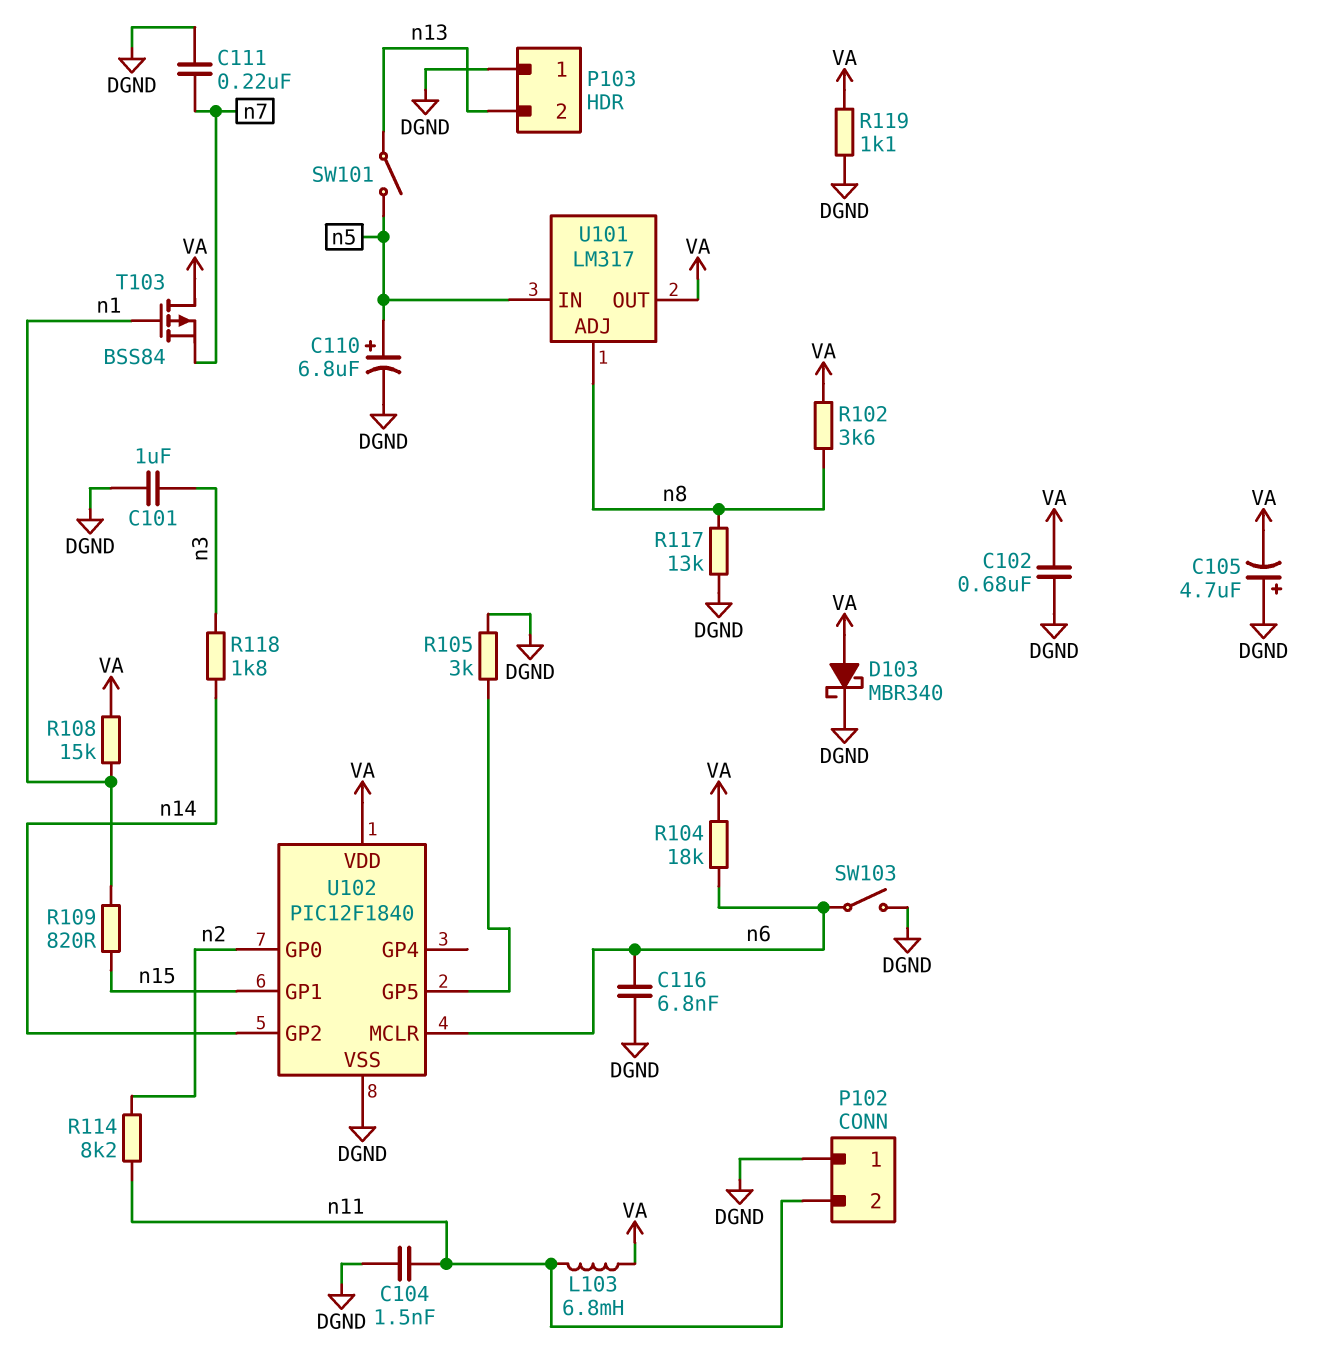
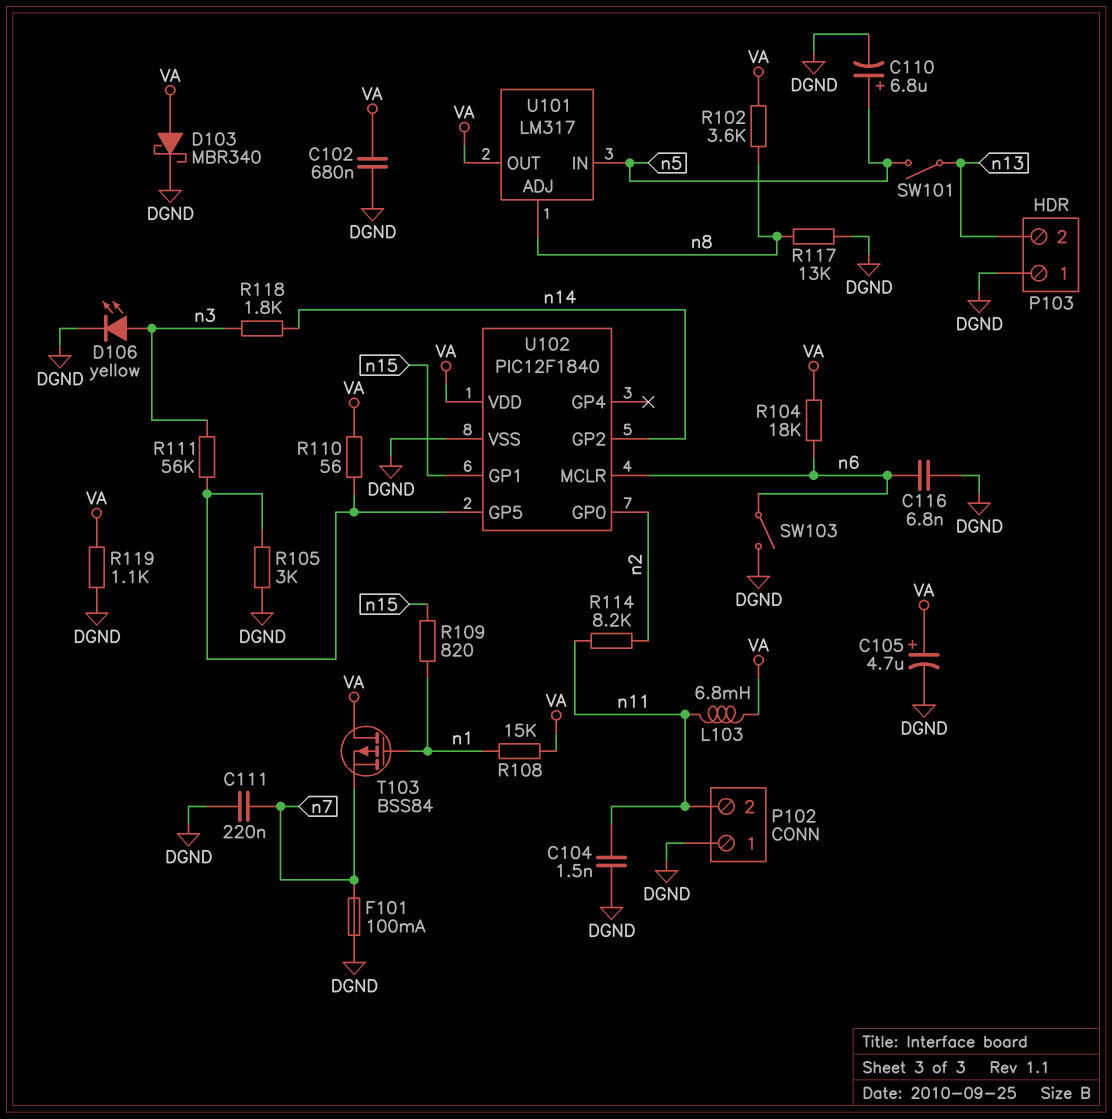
C101: 1uF (DGND, n3) -> none
C105: 4.7uF (plus DGND, minus VA) -> 4.7uF (plus VA, minus DGND)
D106: none -> LED yellow (A n3, K DGND)
F101: none -> 100mA (DGND, n7)
R110: none -> 56 (U102/GP5, VA)
R111: none -> 56k (U102/GP5, n3)

